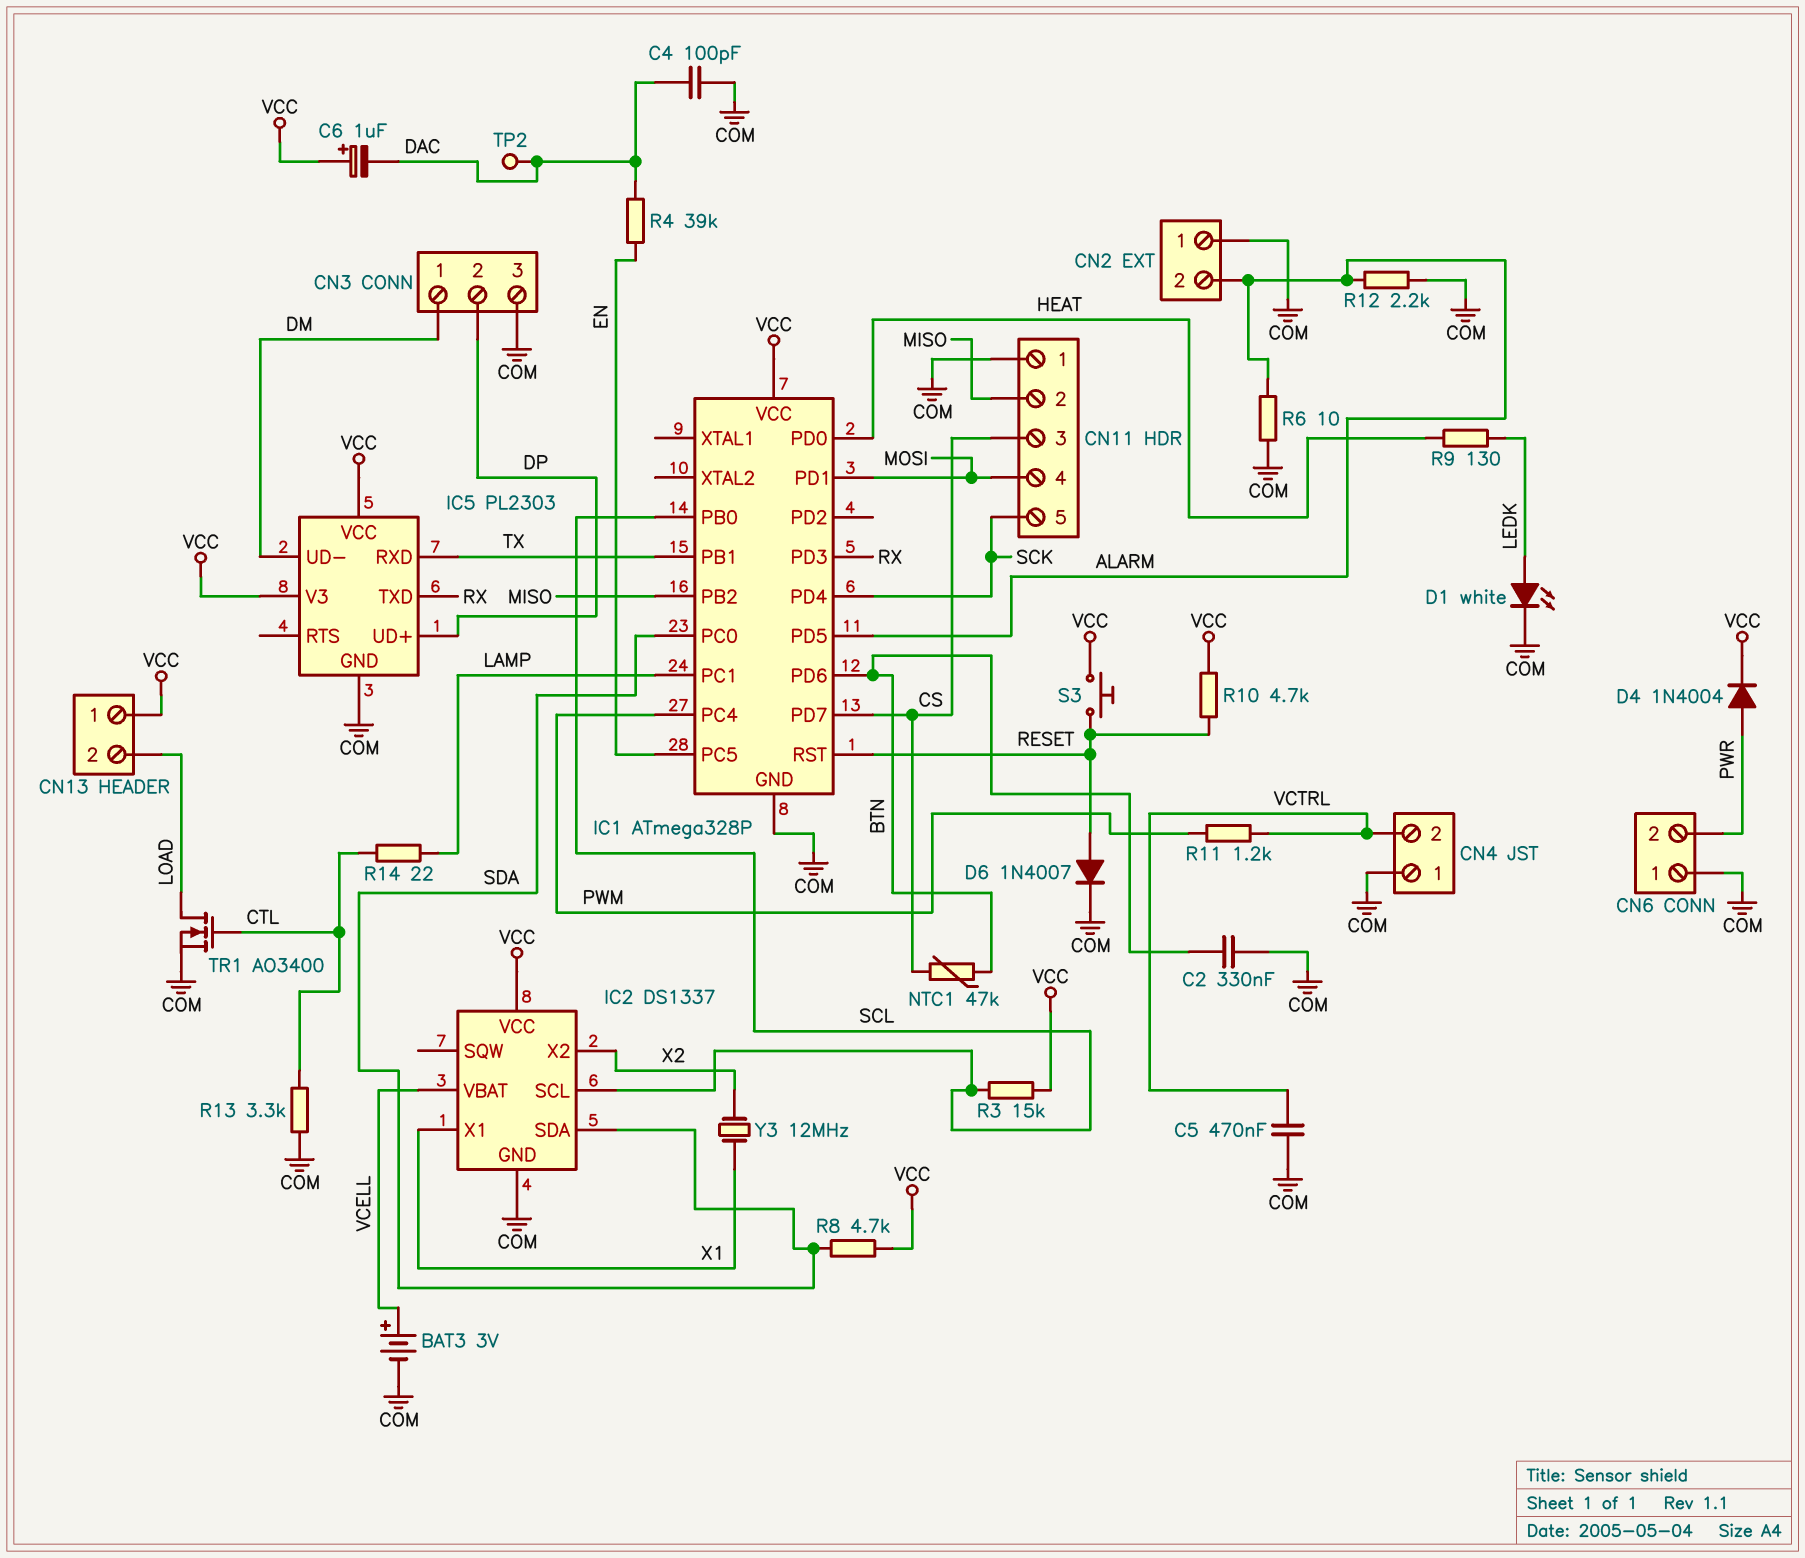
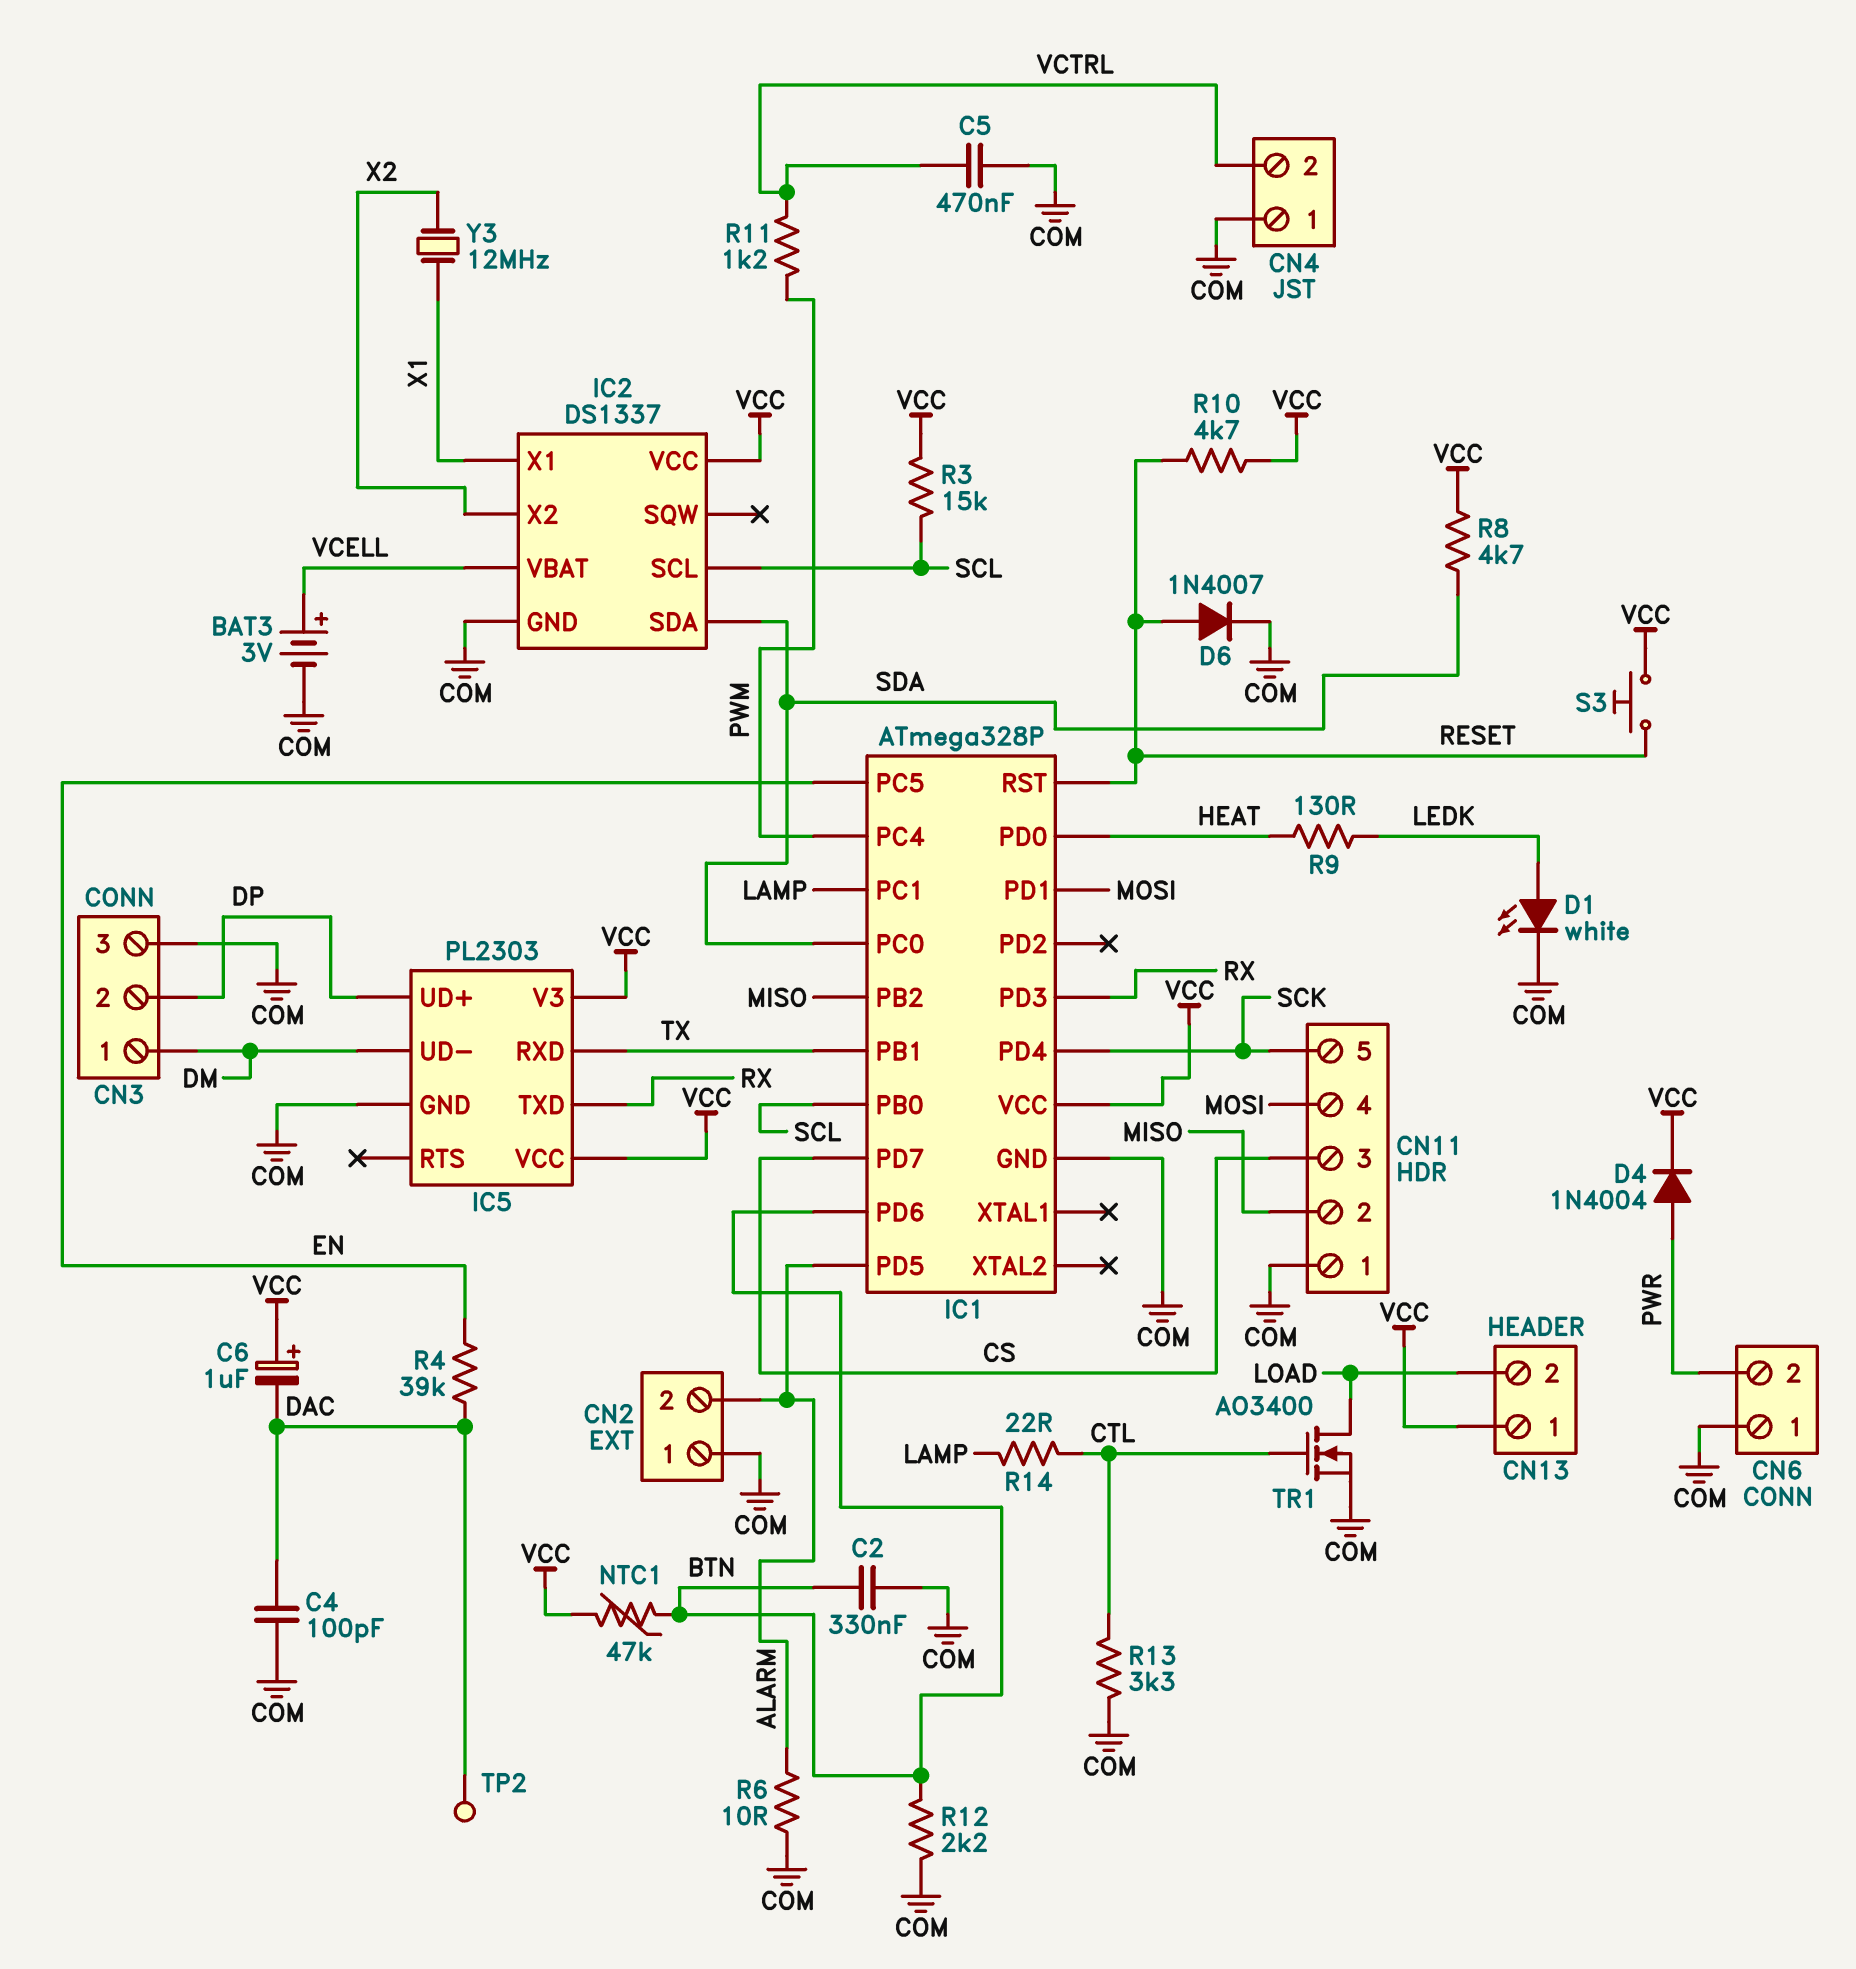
NTC1: 47k (BTN, CS) -> 47k (BTN, VCC)
R12: 2.2k (ALARM, COM) -> 2.2k (BTN, COM)

